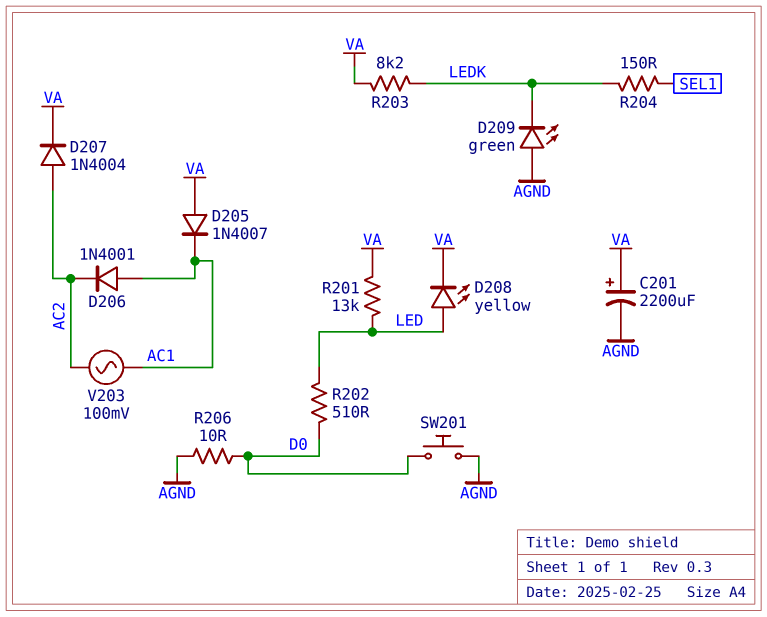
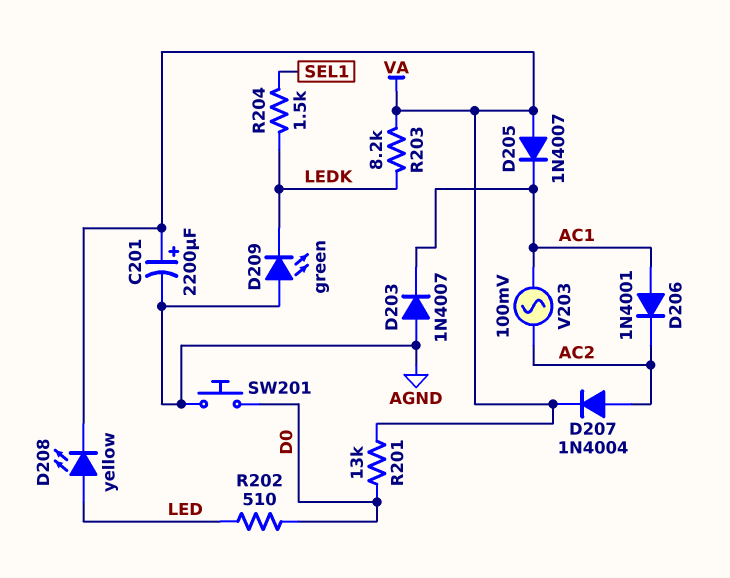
D203: none -> diode 1N4007 (A AGND, K AC1)
R201: 13k (LED, VA) -> 13k (D0, VA)
R204: 150 (LEDK, SEL1) -> 1.5k (LEDK, SEL1)
R206: 10 (AGND, D0) -> none

